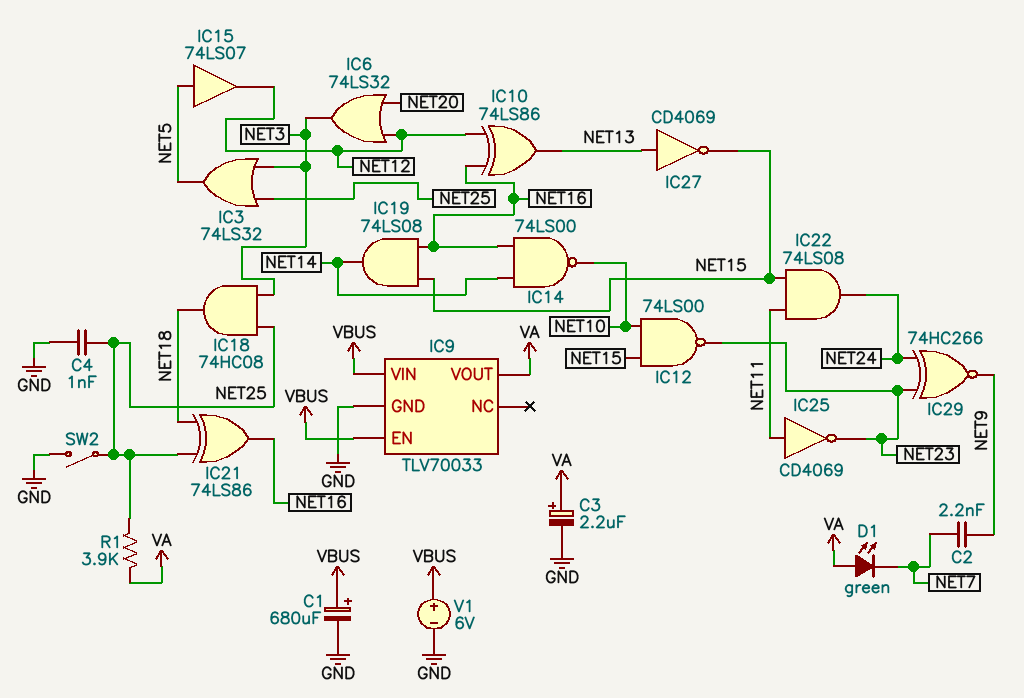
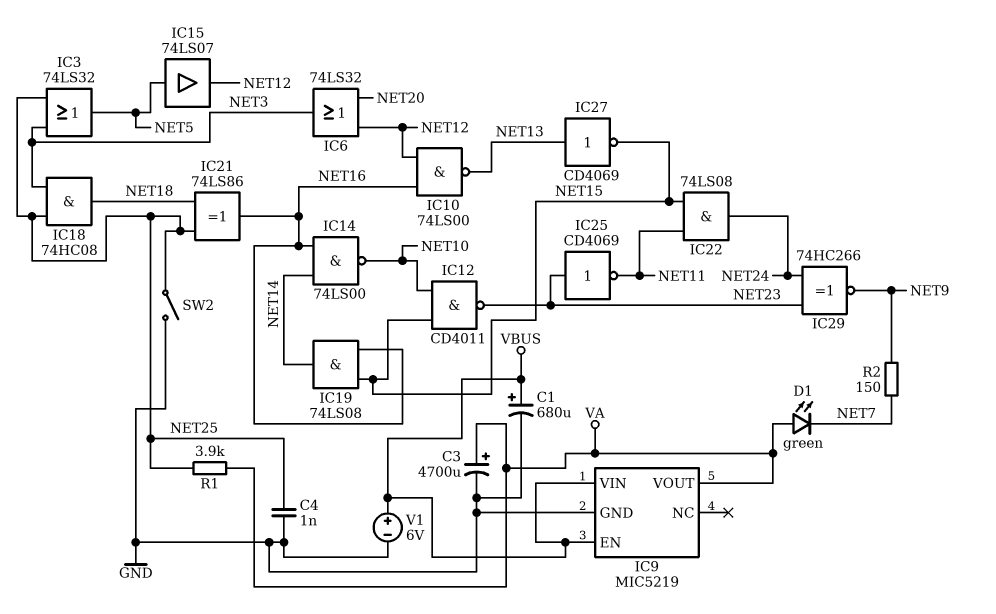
C2: 2.2nF (NET7, NET9) -> none
C3: 2.2uF (plus VA, minus GND) -> 4700uF (plus VA, minus GND)
IC9: TLV70033 -> MIC5219
IC10: XOR 74LS86 (in NET12, in NET16, out NET13) -> NAND 74LS00 (in NET12, in NET16, out NET13)
IC12: NAND 74LS00 (in NET10, in NET15, out NET23) -> NAND CD4011 (in NET10, in NET15, out NET23)
IC25: NOT CD4069 (in NET11, out NET23) -> NOT CD4069 (in NET23, out NET11)
R2: none -> 150 (NET7, NET9)

